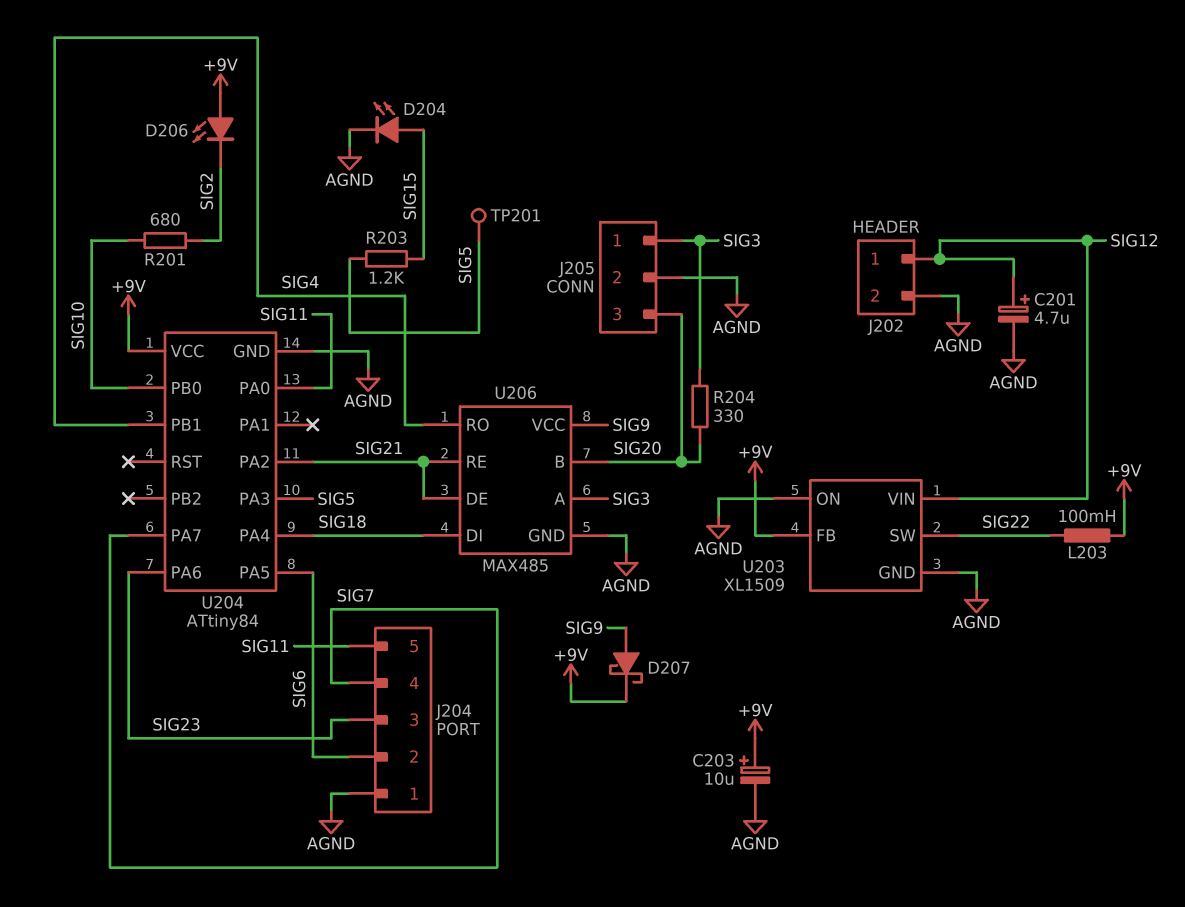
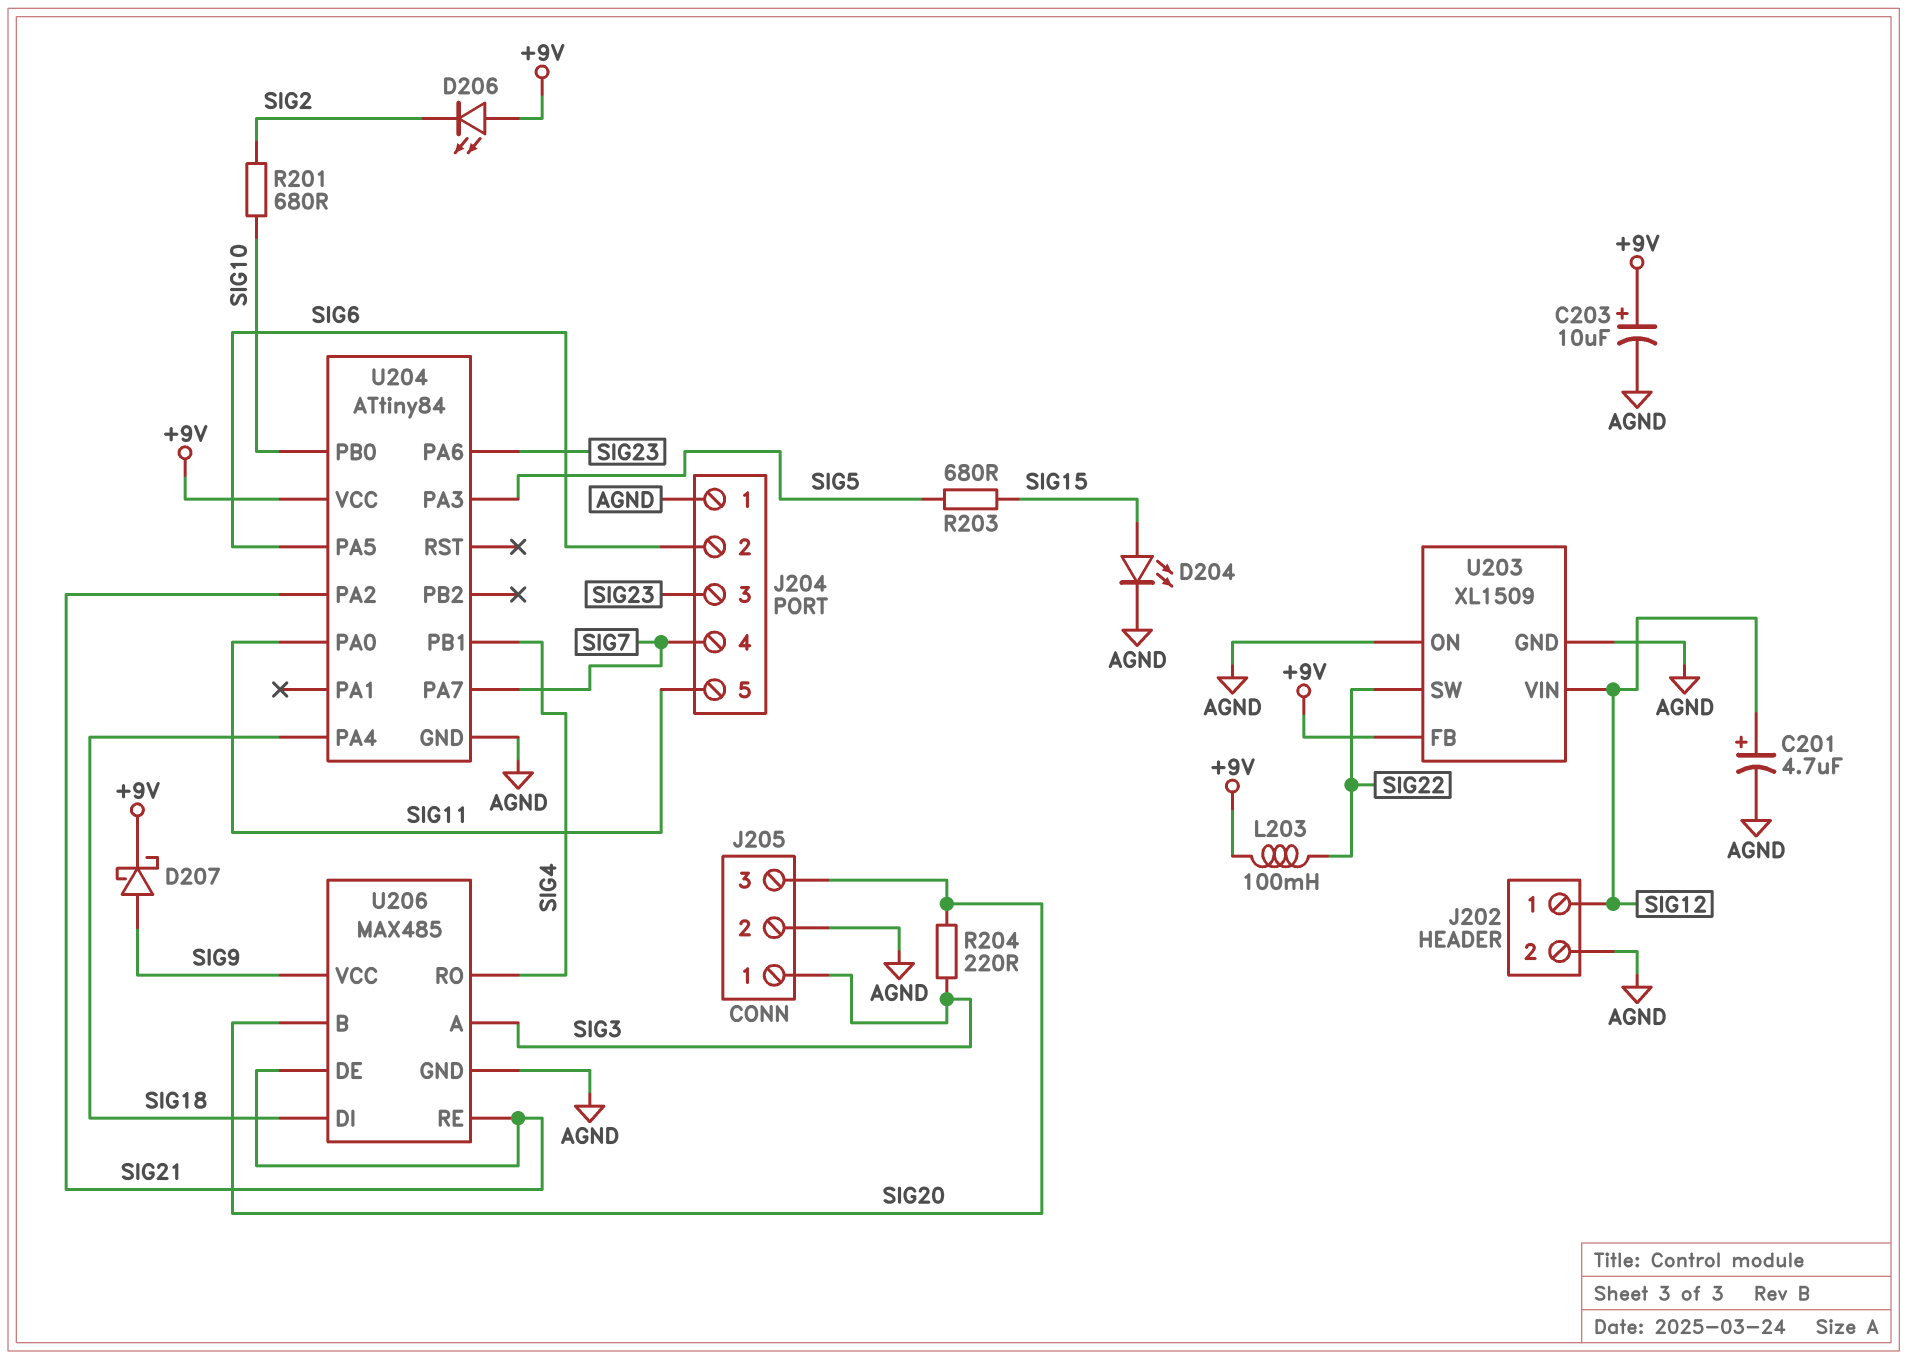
R203: 1.2k (SIG5, SIG15) -> 680 (SIG5, SIG15)
R204: 330 (SIG3, SIG20) -> 220 (SIG3, SIG20)
TP201: test point (SIG5) -> none

